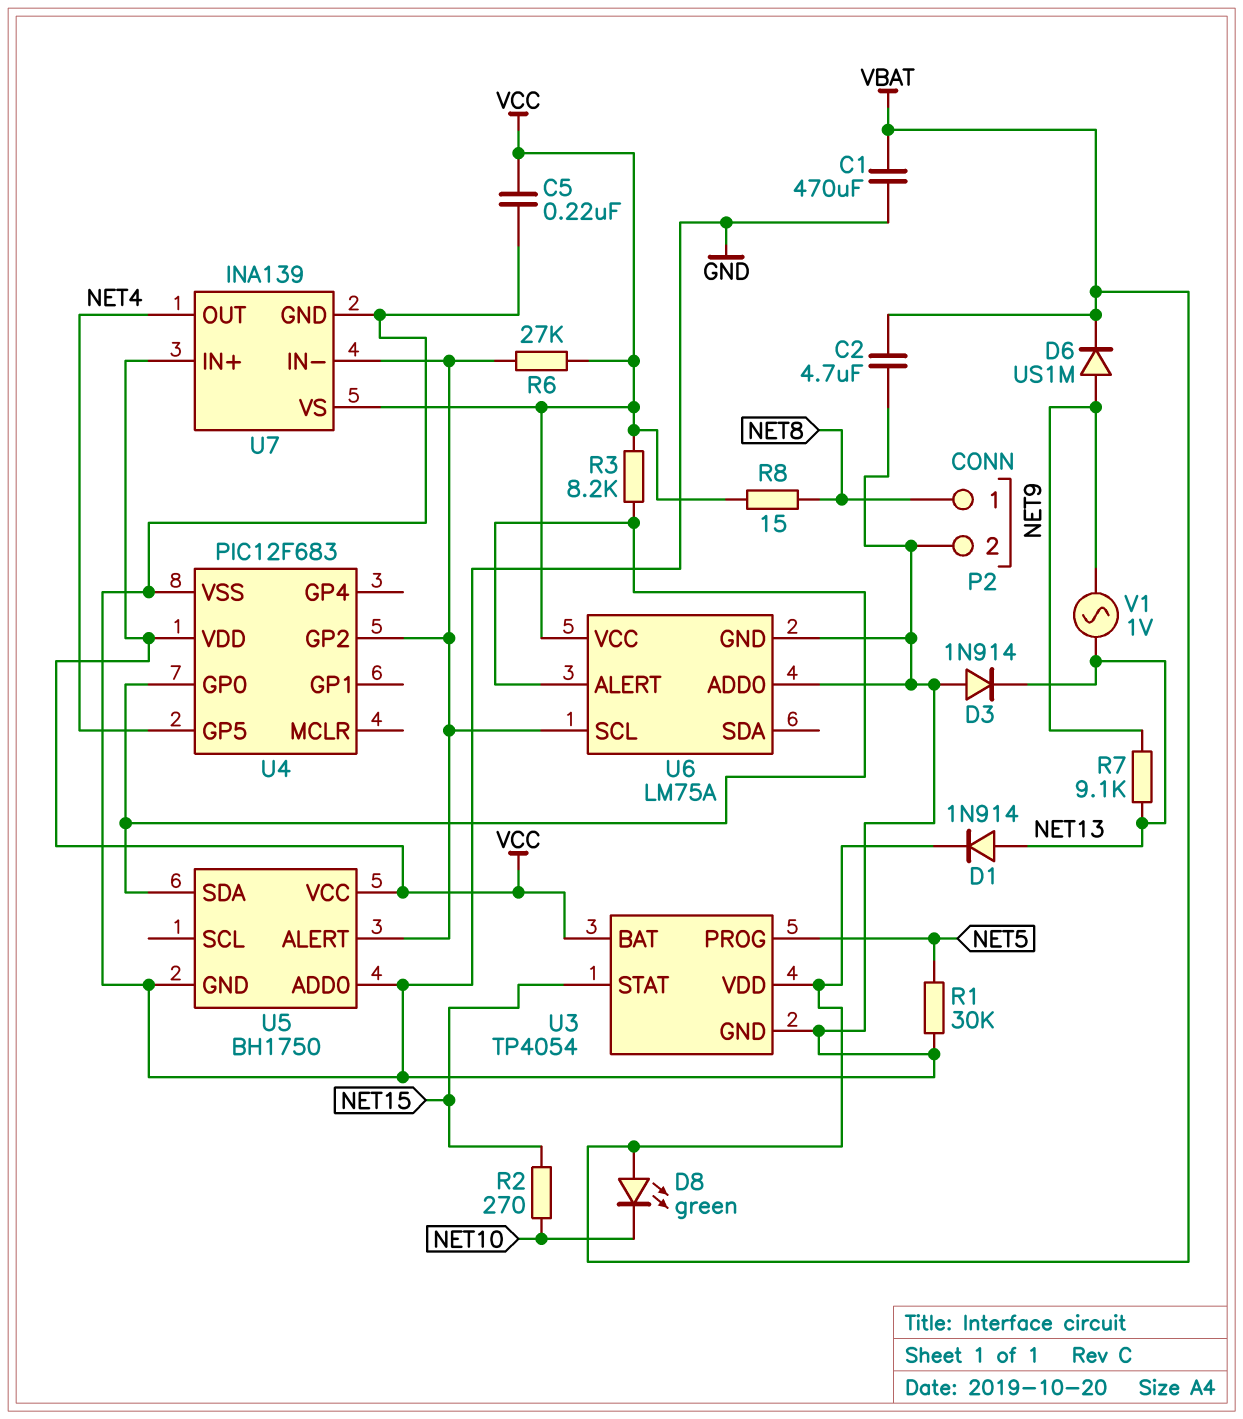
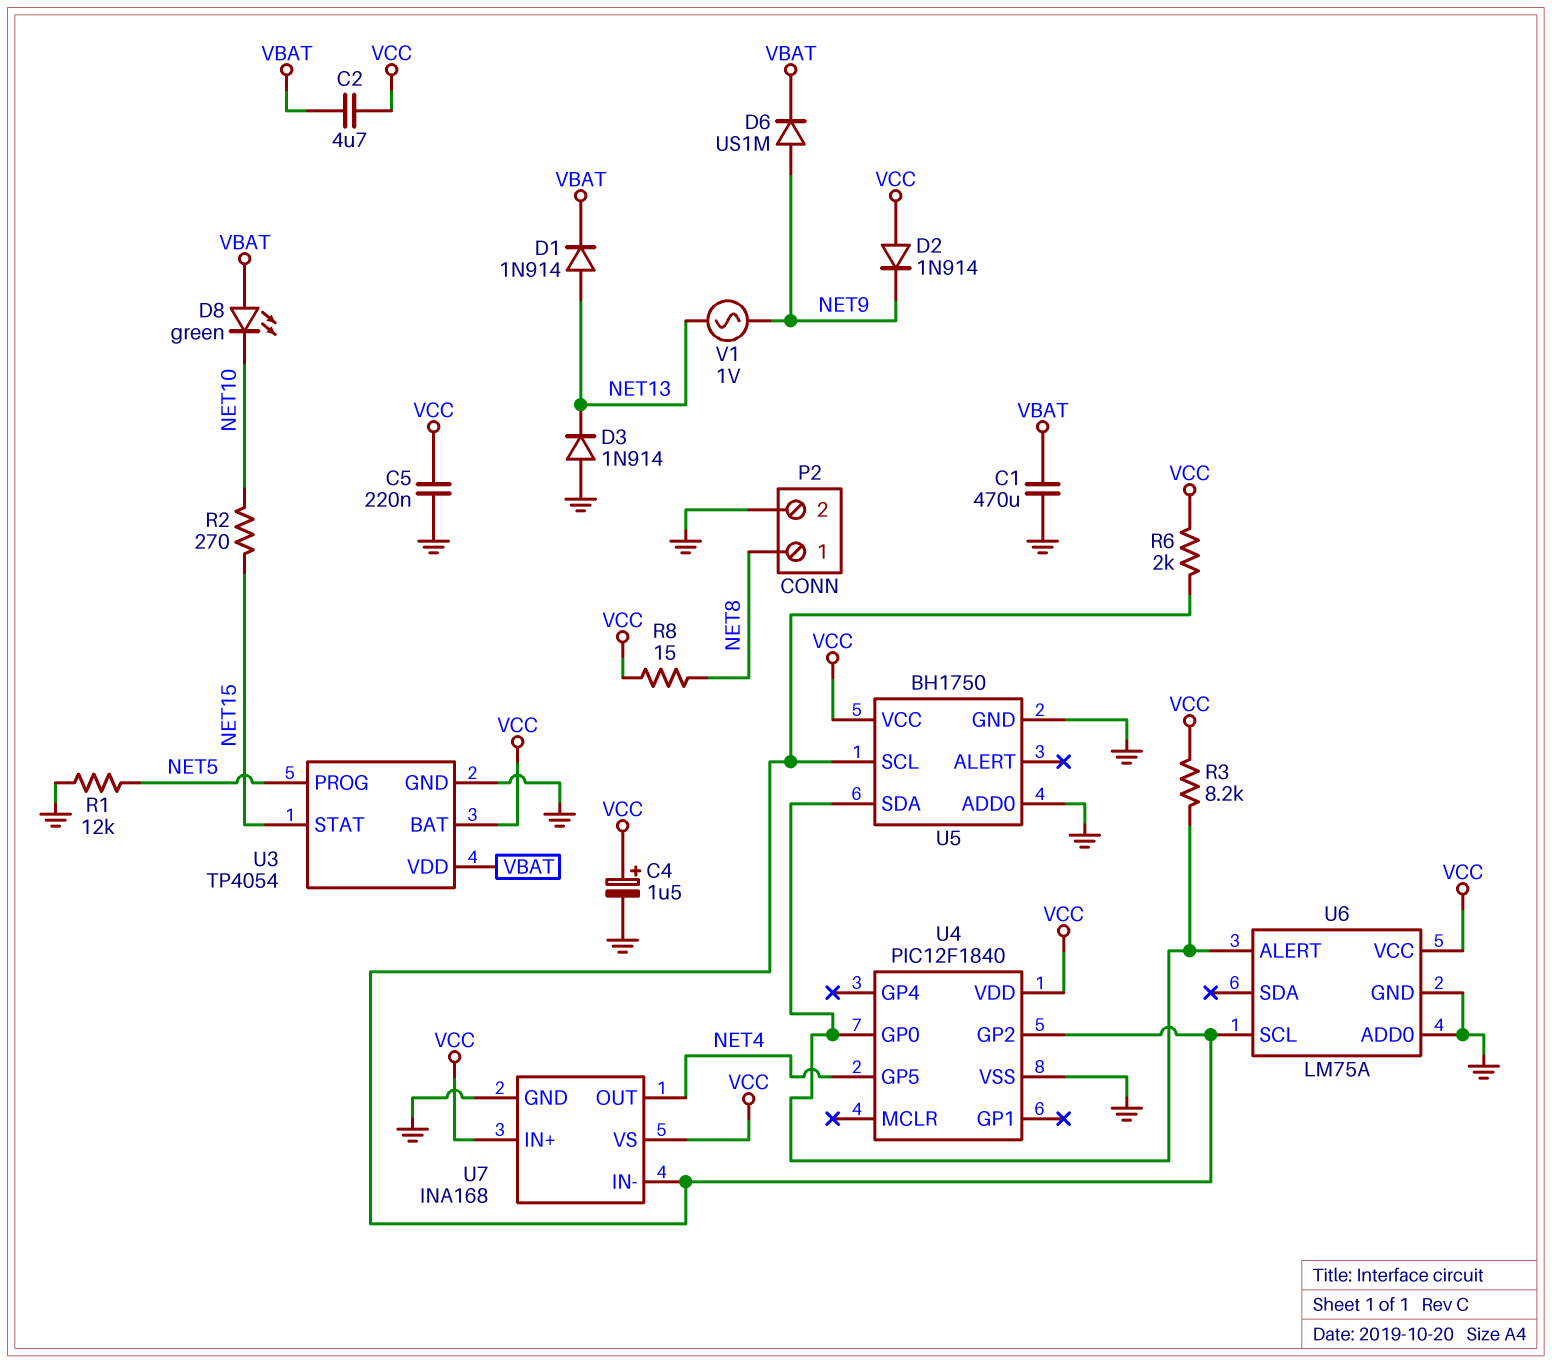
C2: 4.7uF (GND, VBAT) -> 4.7uF (VBAT, VCC)
C4: none -> 1.5uF (plus VCC, minus GND)
D2: none -> diode 1N914 (A VCC, K NET9)
R1: 30k (GND, NET5) -> 12k (GND, NET5)
R6: 27k (U4/GP2, VCC) -> 2k (U4/GP2, VCC)
R7: 9.1k (NET9, NET13) -> none
U4: PIC12F683 -> PIC12F1840
U5 pin ALERT: U4/GP2 -> none
U5 pin SCL: none -> U4/GP2
U7: INA139 -> INA168

